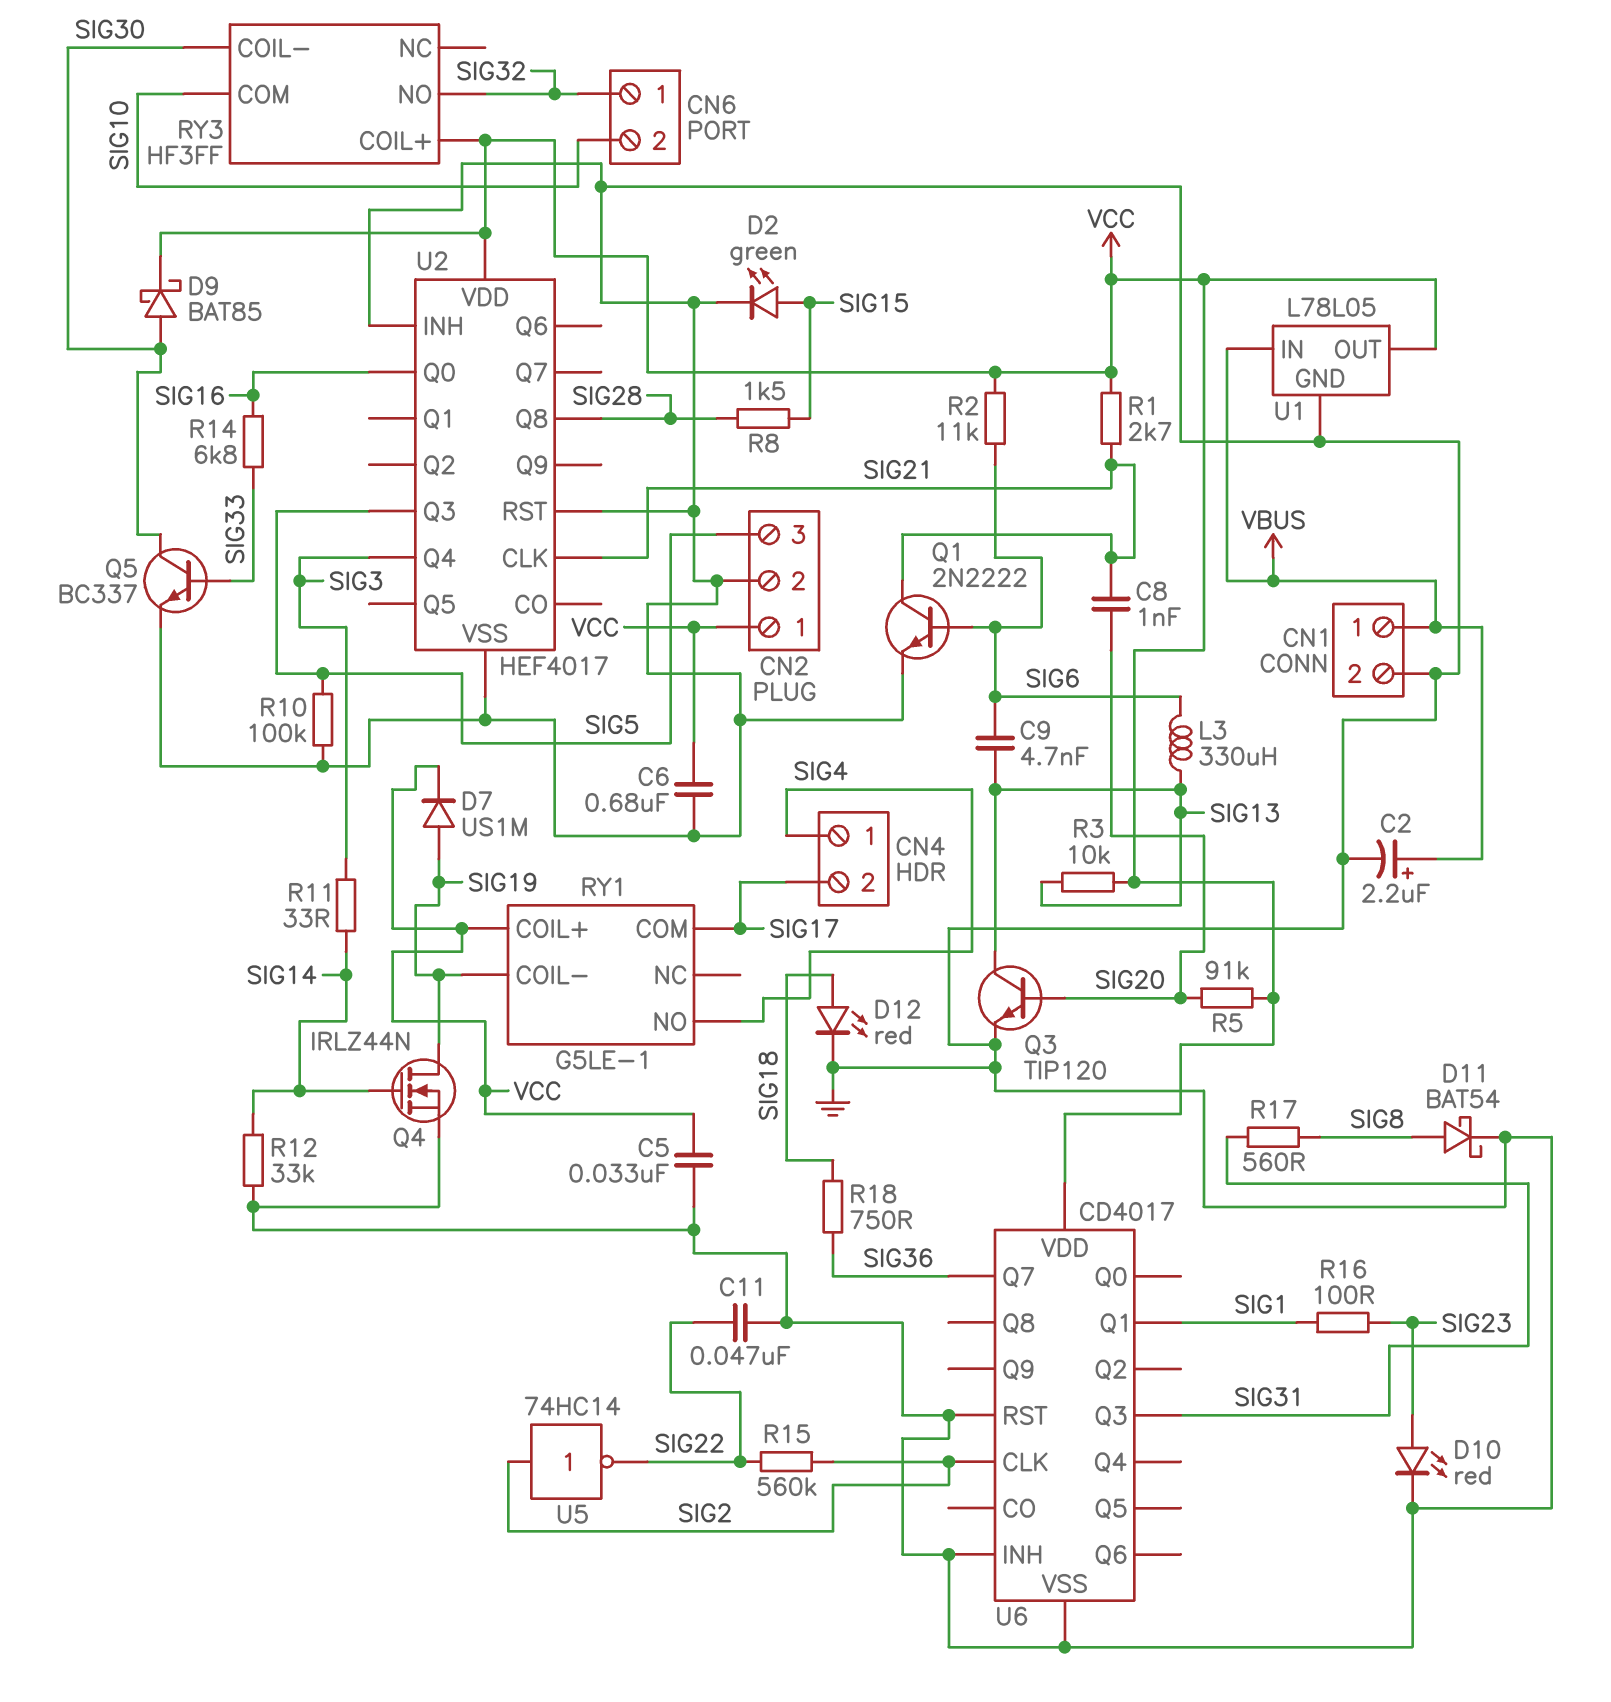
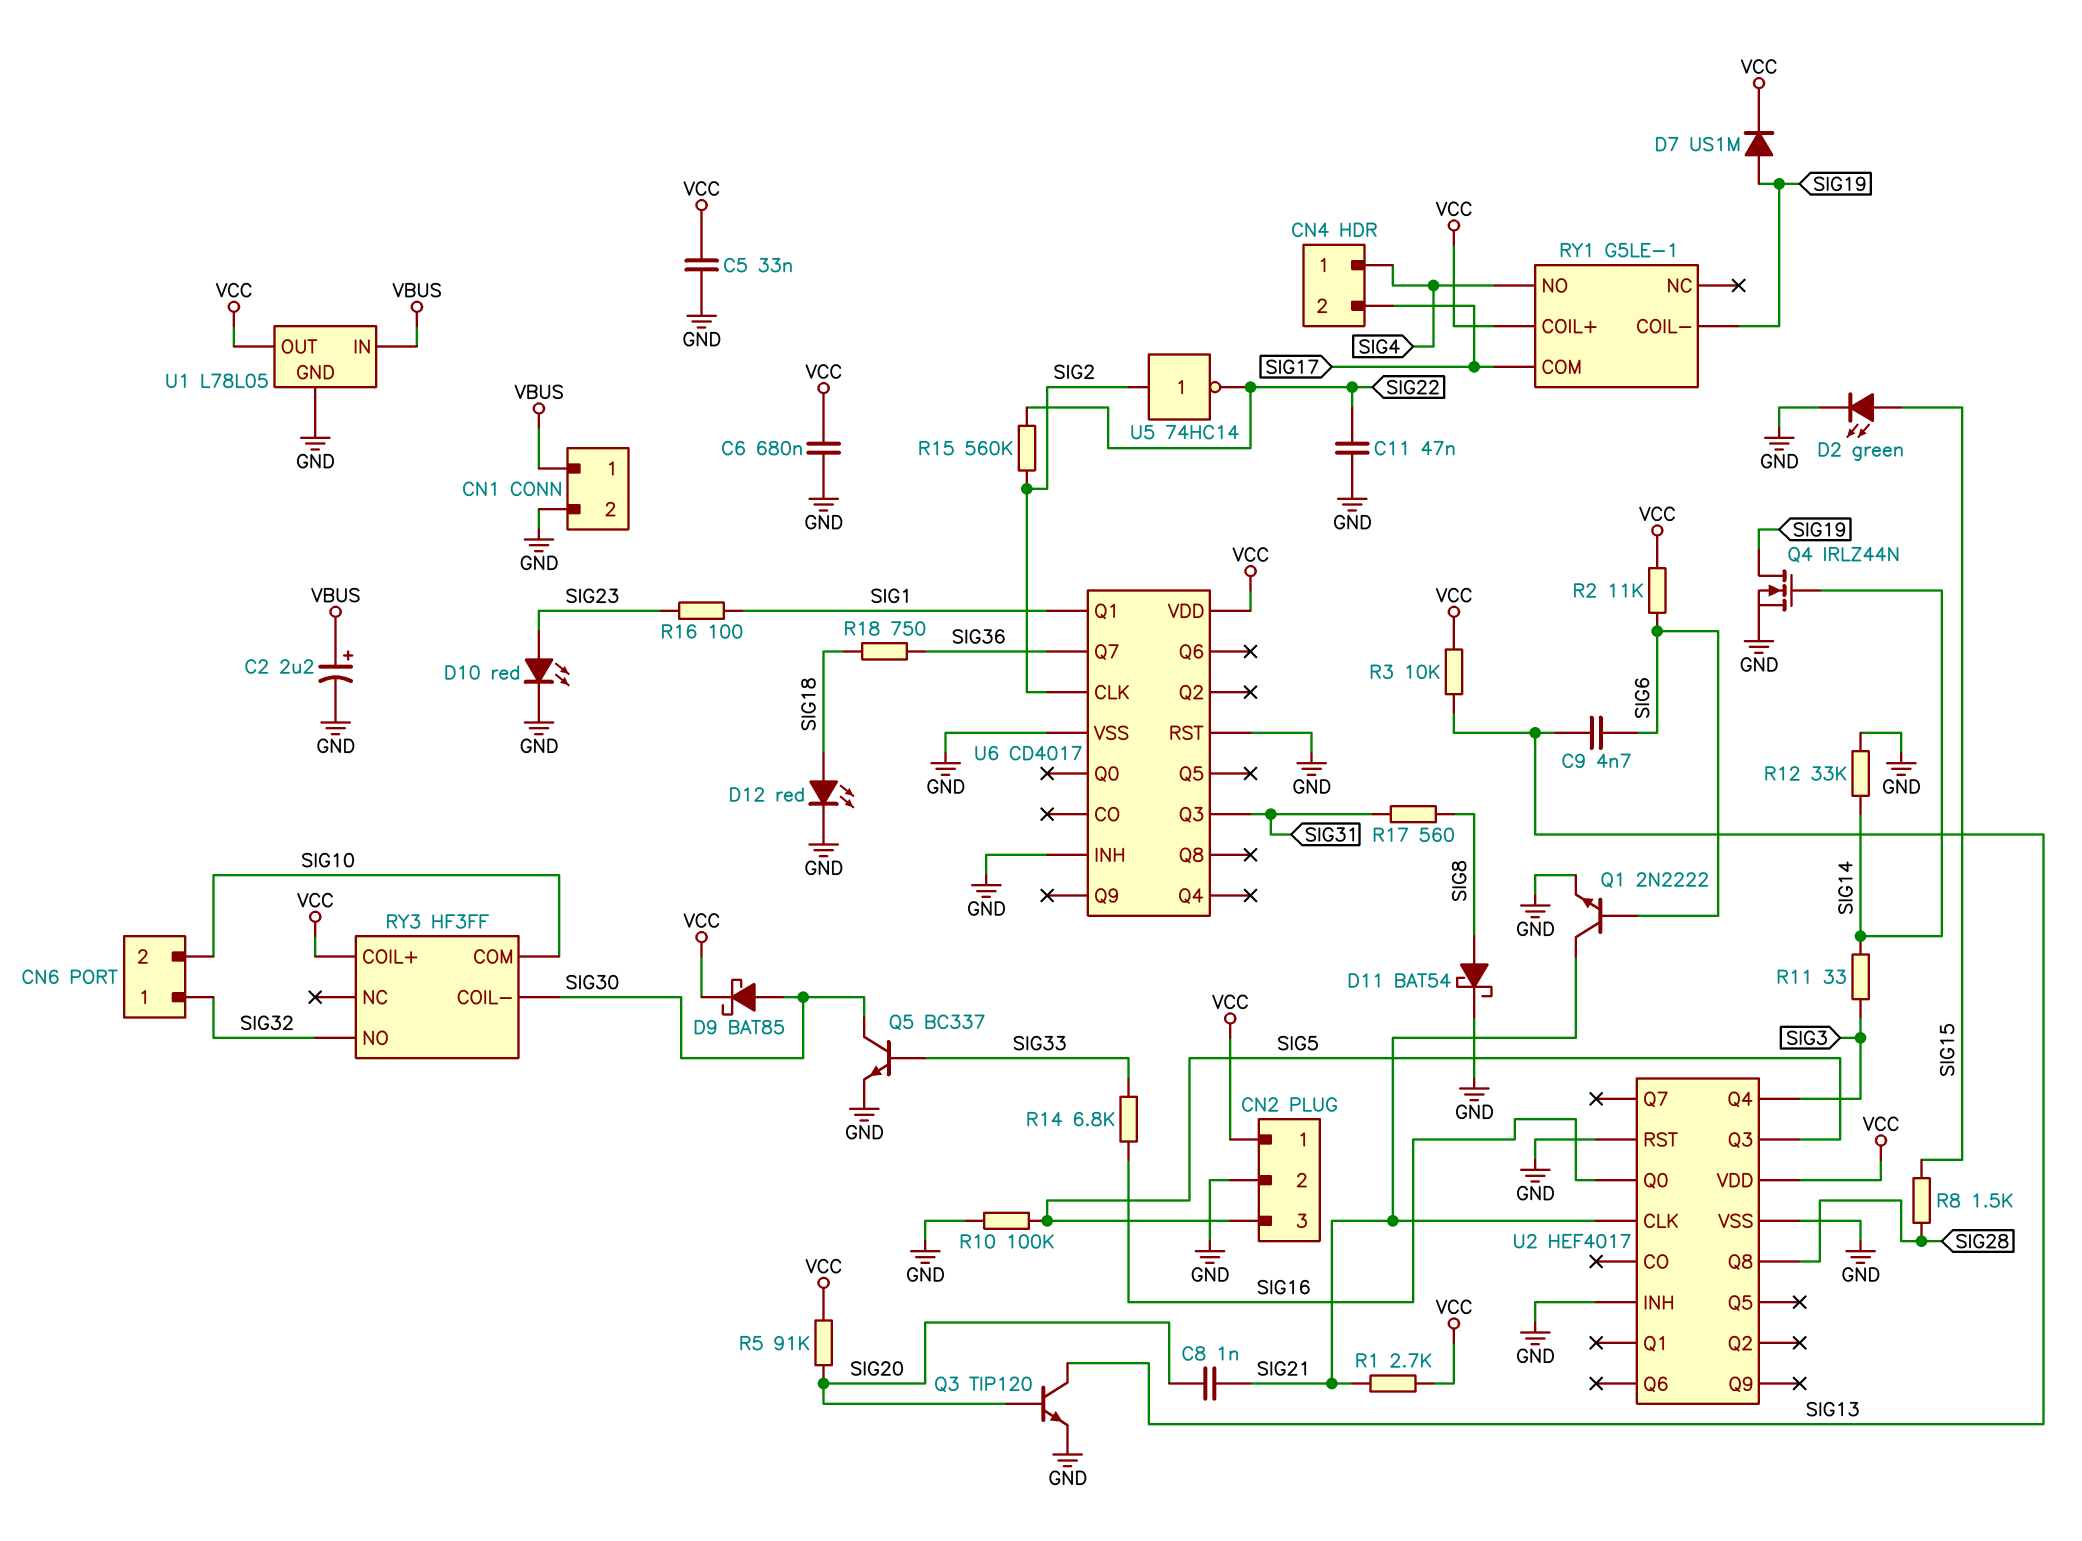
L3: 330uH (SIG6, SIG13) -> none

